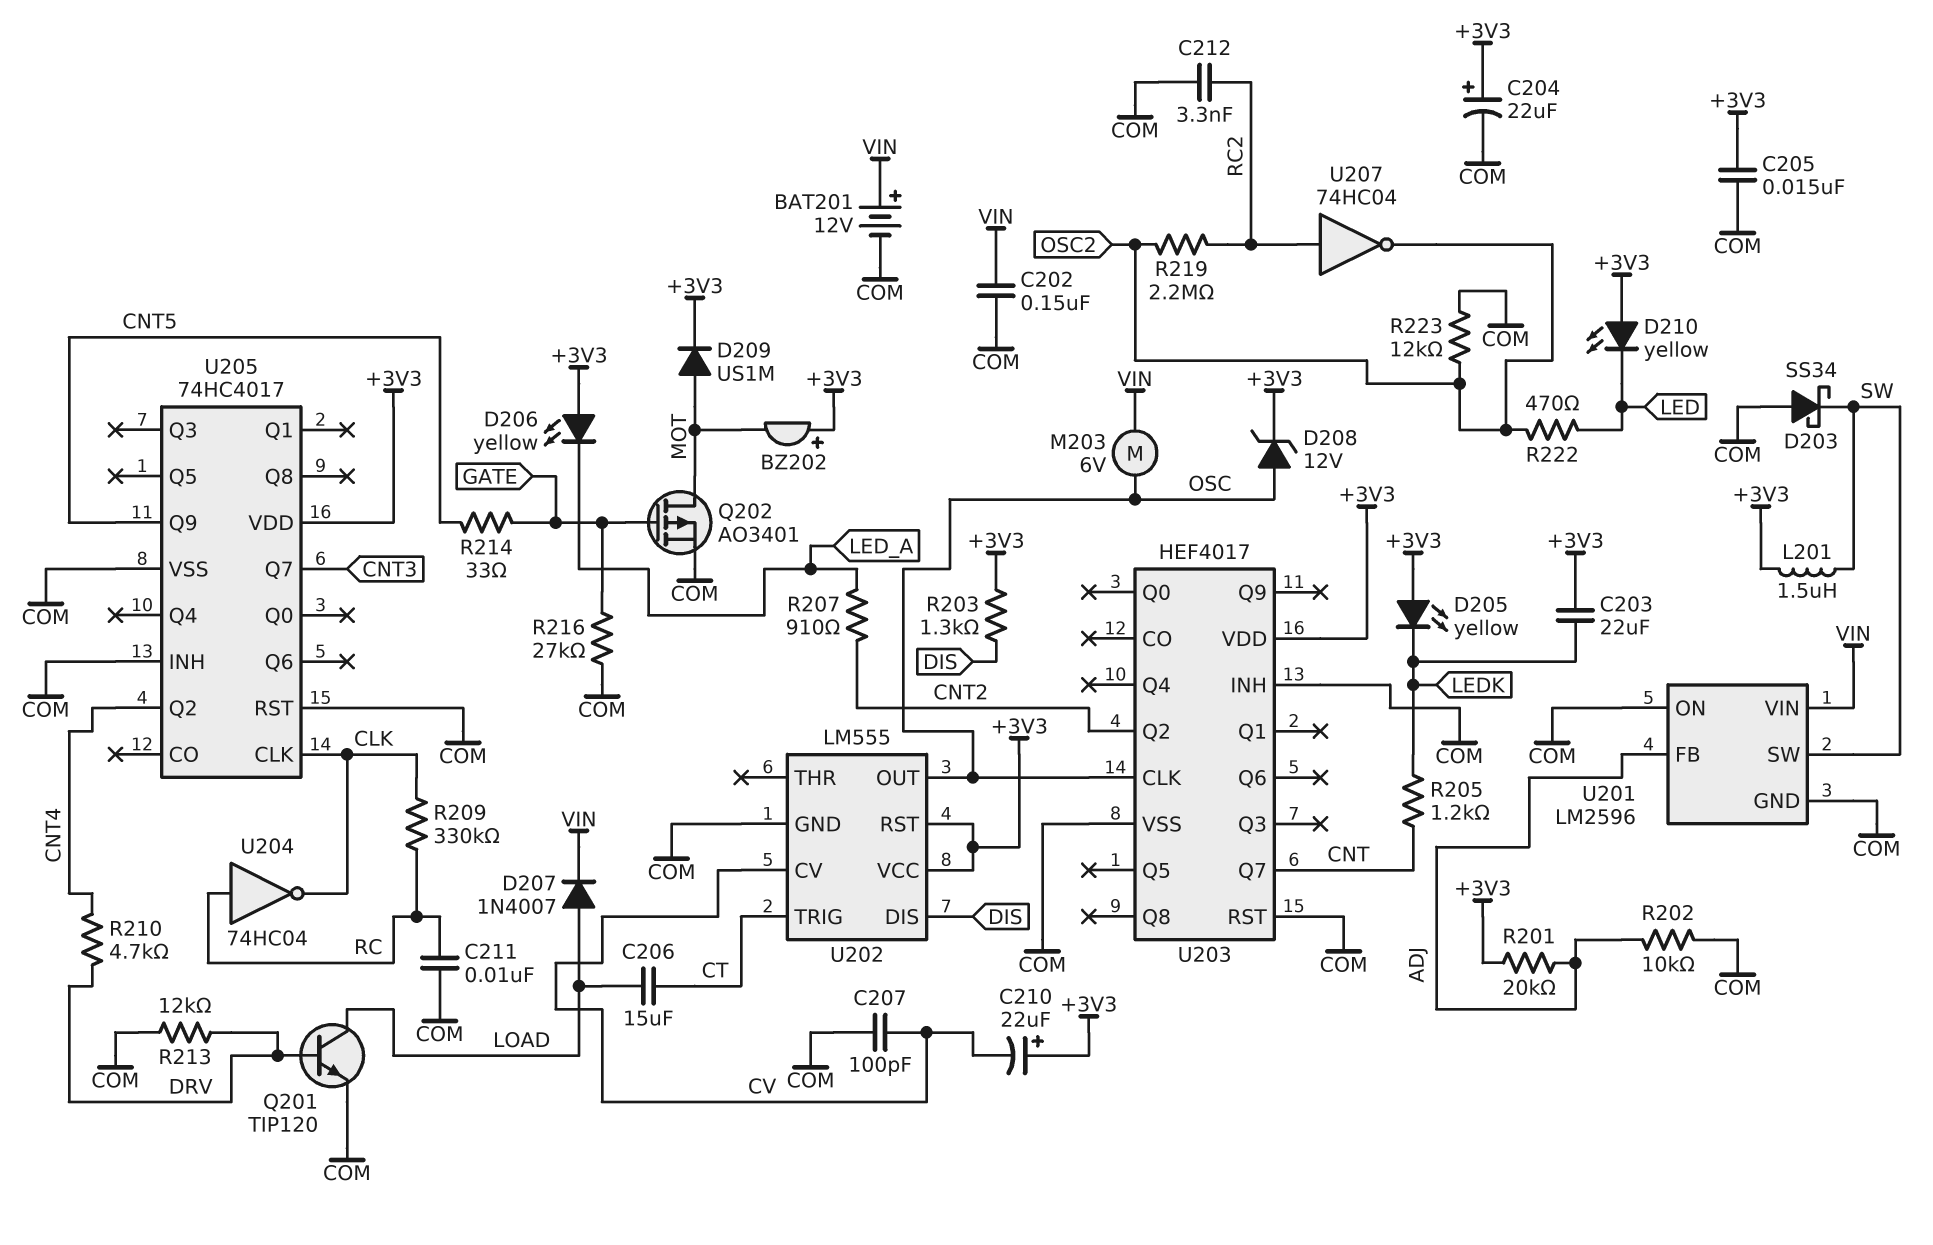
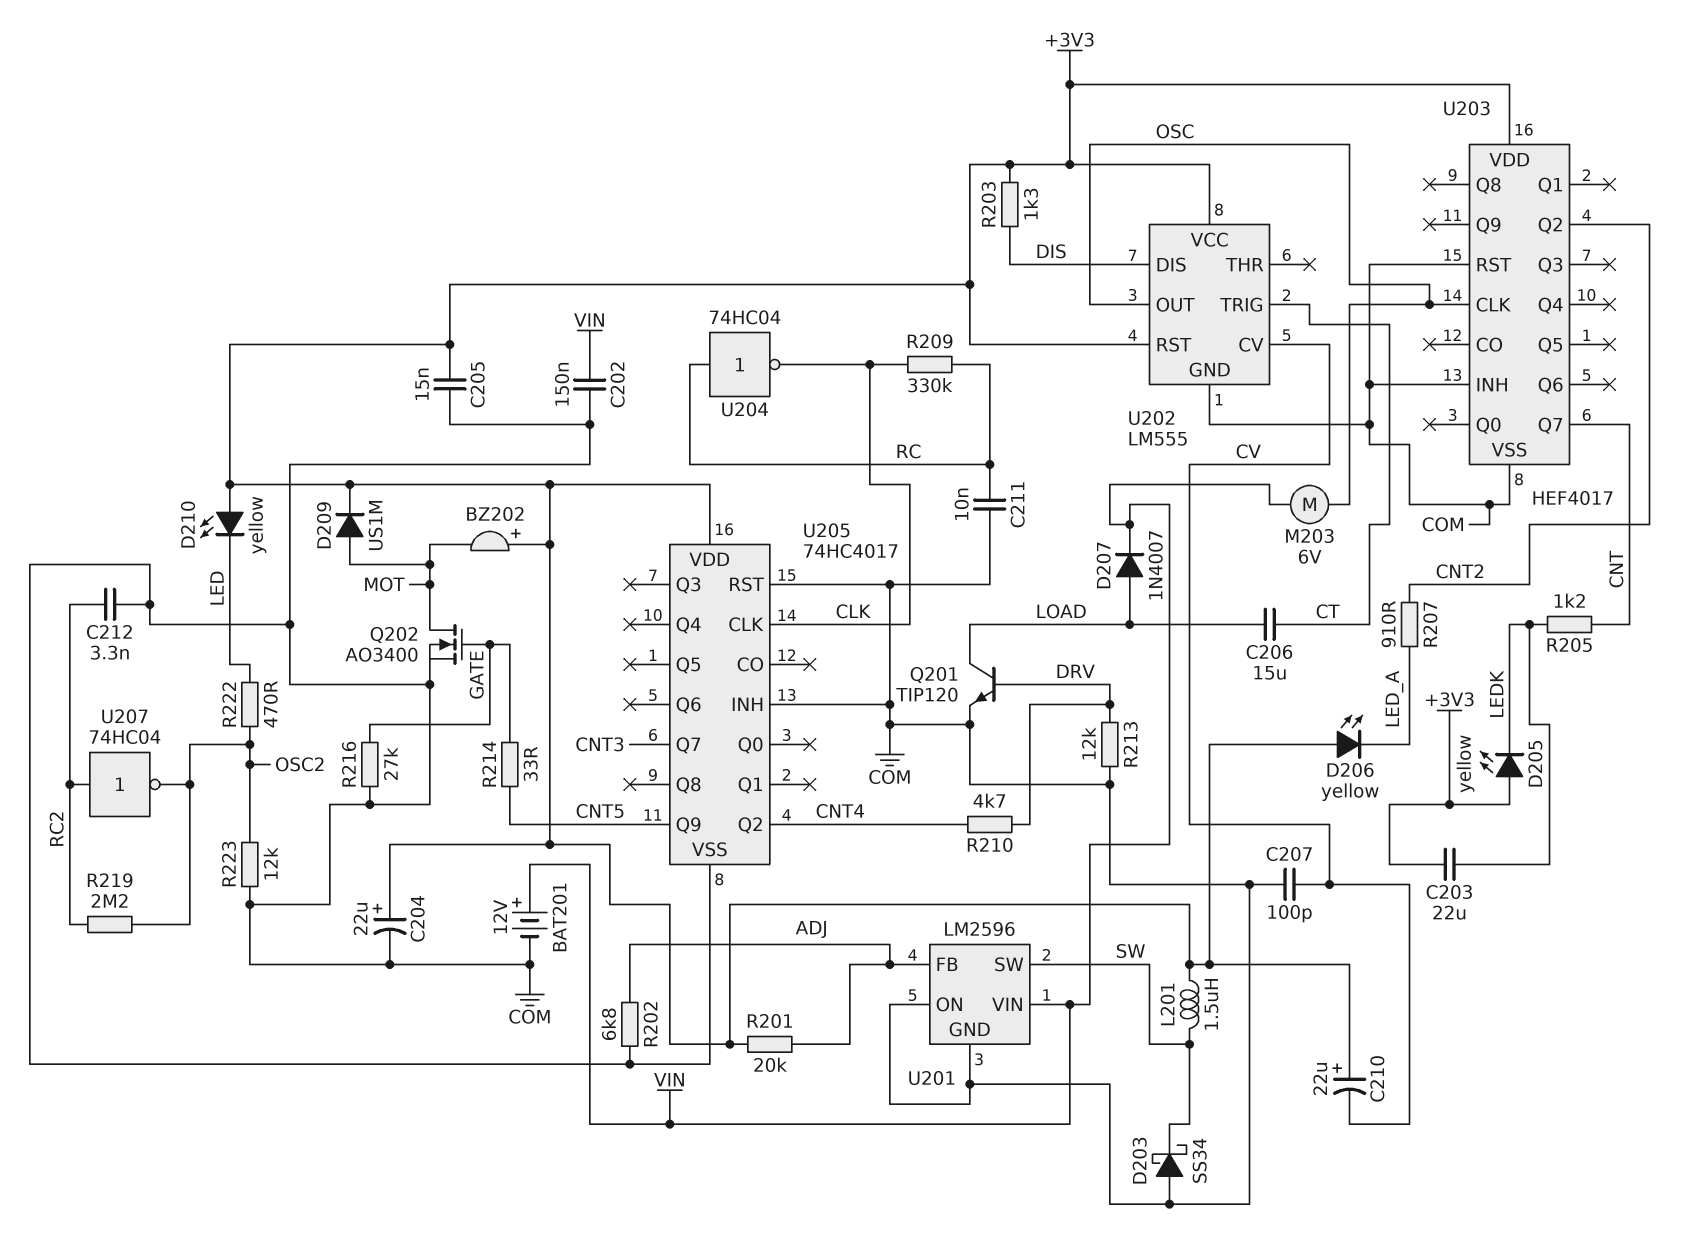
D208: zener 12V (A OSC, K +3V3) -> none
Q202: PMOS AO3401 (G GATE, D MOT, S COM) -> NMOS AO3400 (G GATE, D MOT, S COM)
R202: 10k (ADJ, COM) -> 6.8k (ADJ, COM)

